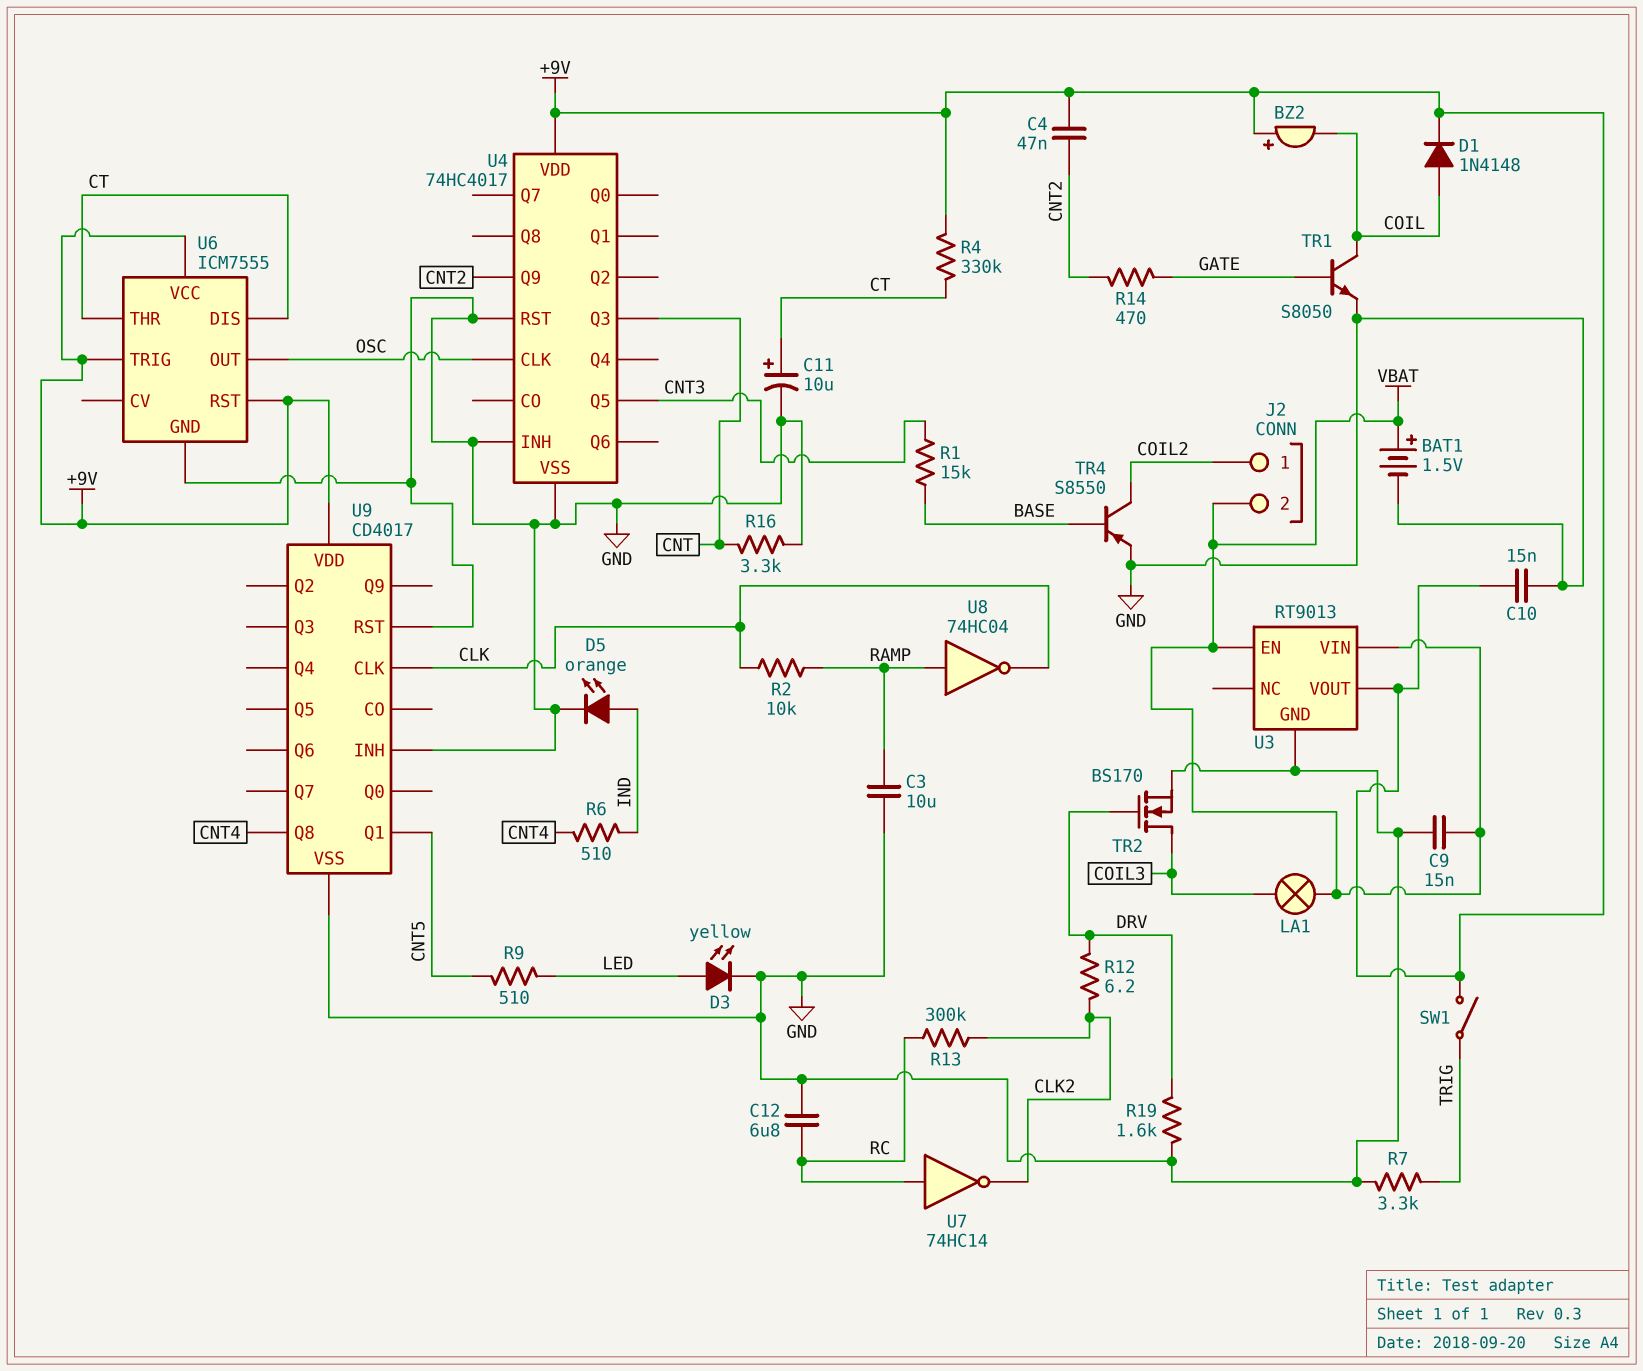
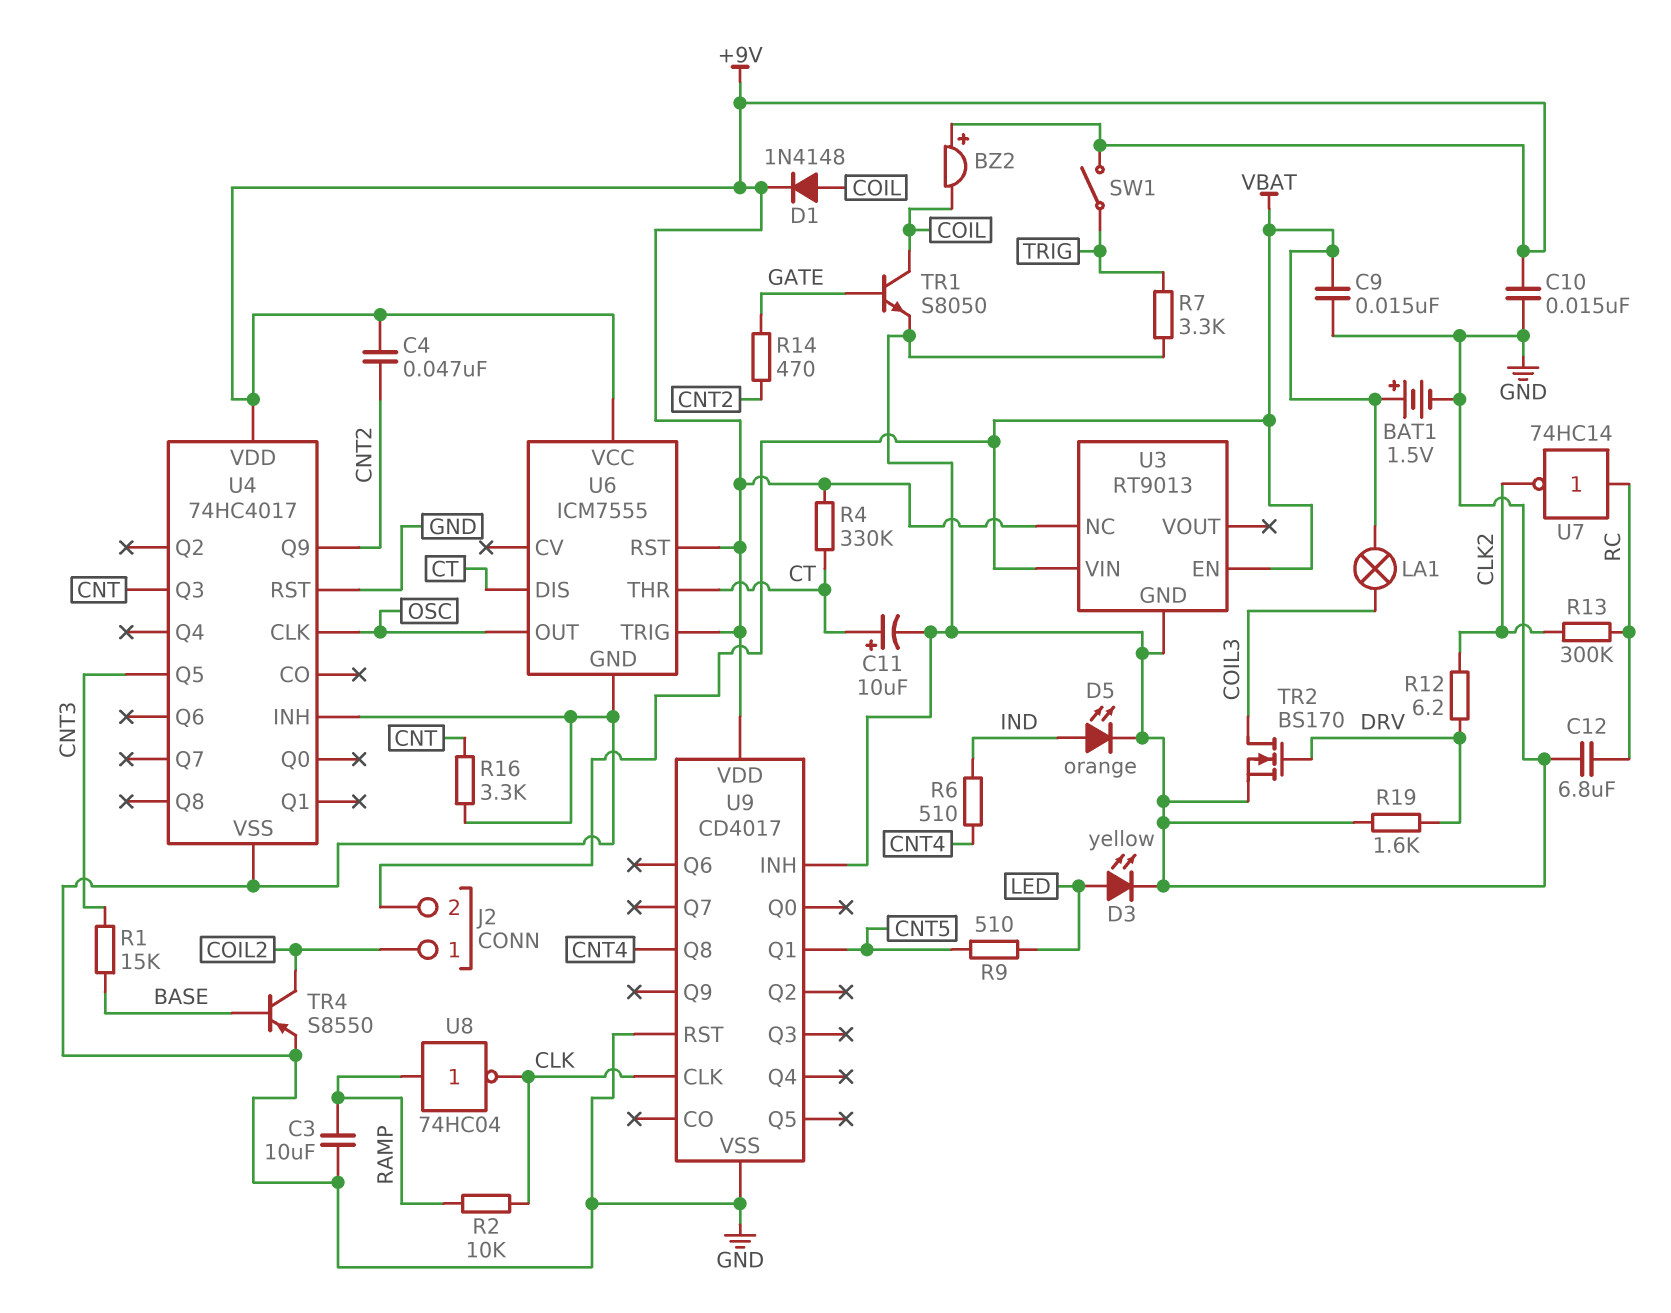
U3 pin NC: none -> +9V
U3 pin VOUT: +9V -> none

